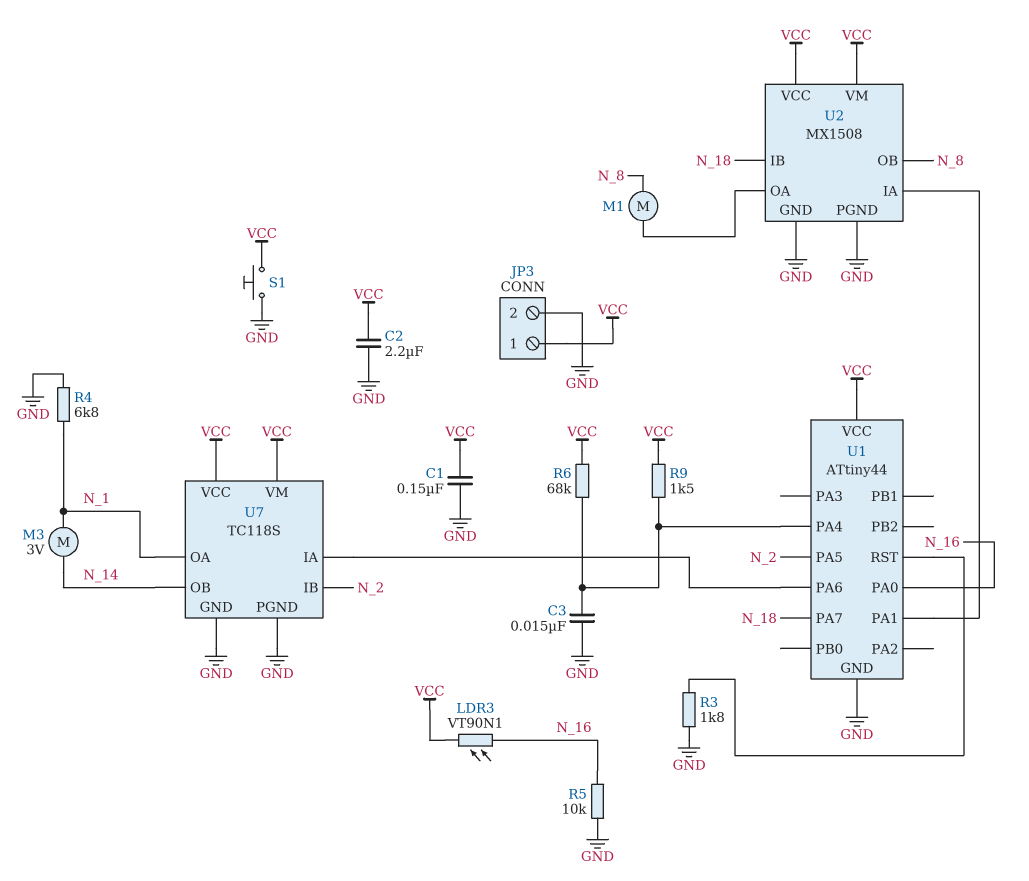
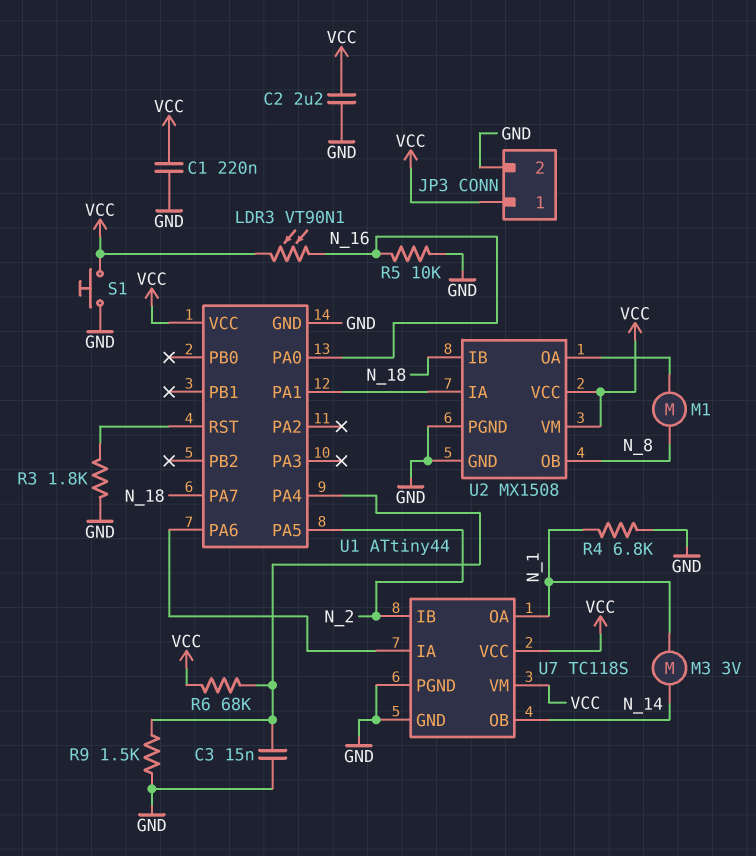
C1: 150nF (GND, VCC) -> 220nF (GND, VCC)
R9: 1.5k (U1/PA4, VCC) -> 1.5k (GND, U1/PA4)

